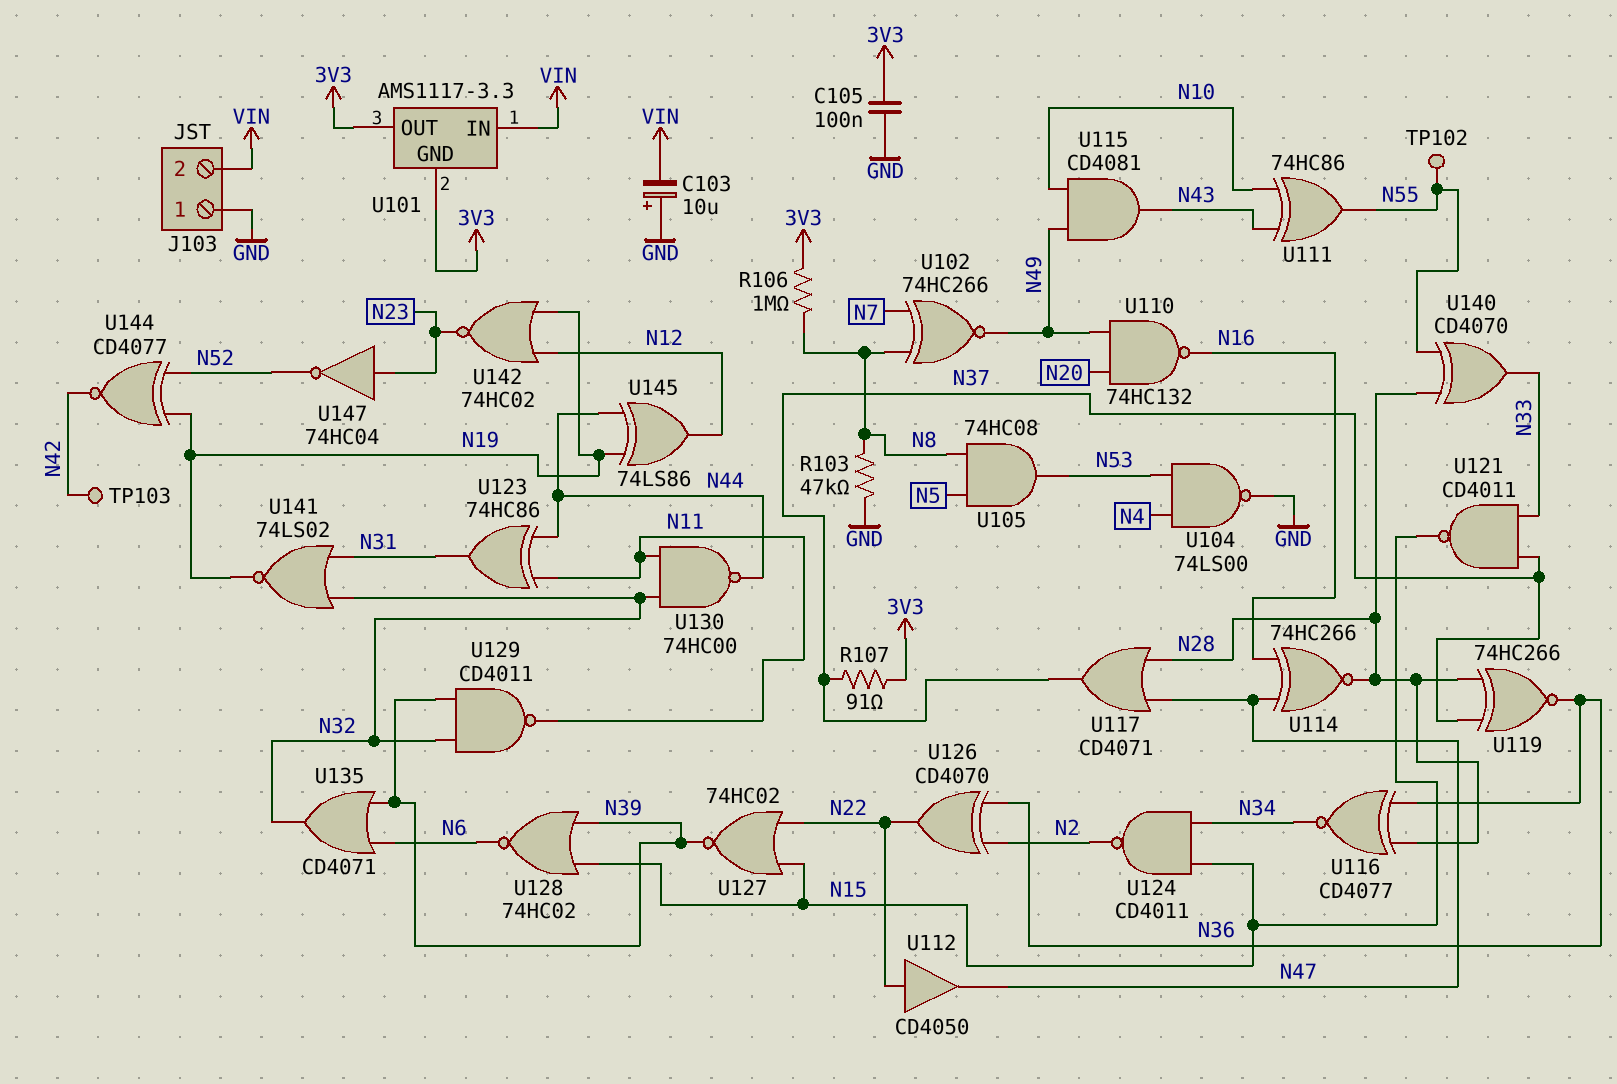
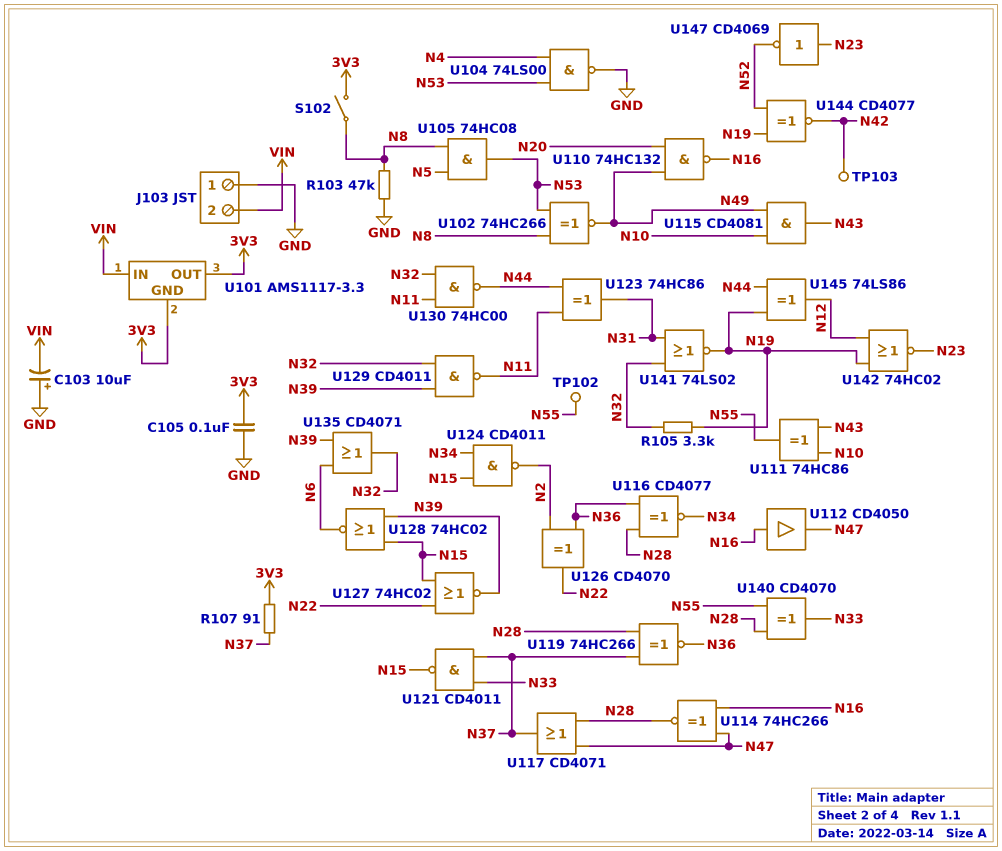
R105: none -> 3.3k (N19, N32)
R106: 1M (3V3, N8) -> none
S102: none -> switch (3V3, N8)
U102: XNOR 74HC266 (in N7, in N8, out N49) -> XNOR 74HC266 (in N8, in N53, out N49)
U112: buffer CD4050 (in N22, out N47) -> buffer CD4050 (in N16, out N47)
U147: NOT 74HC04 (in N23, out N52) -> NOT CD4069 (in N23, out N52)

